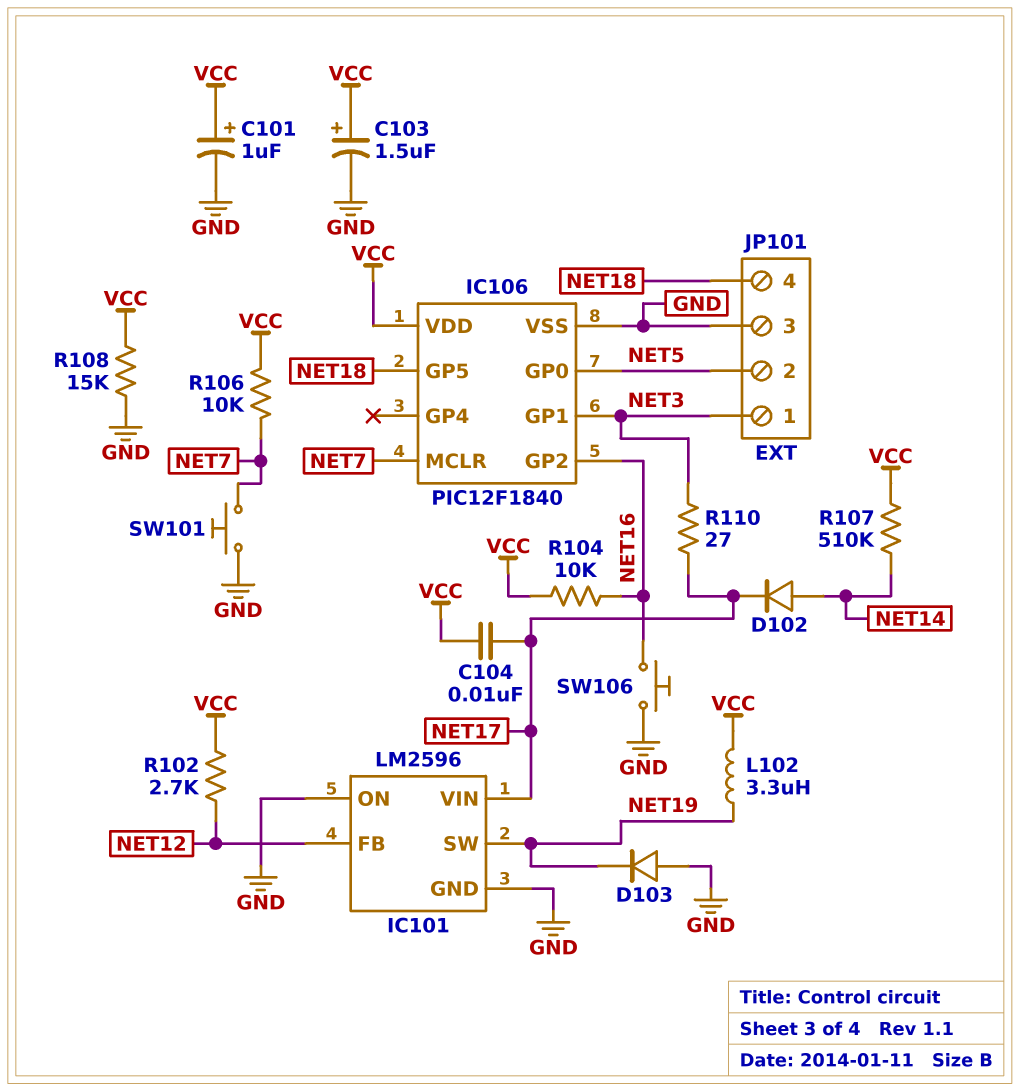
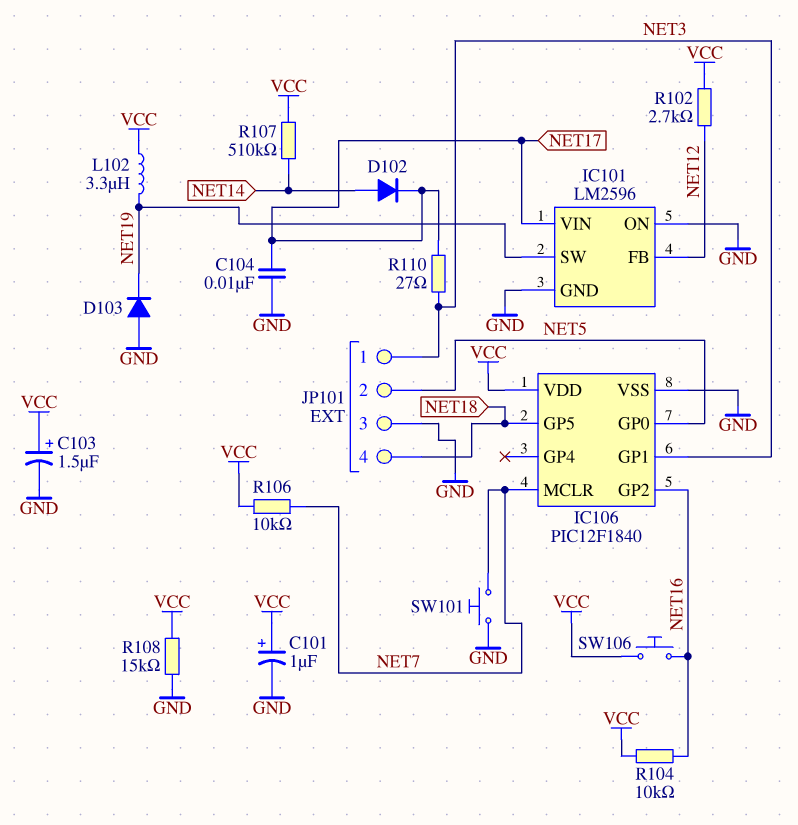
C104: 10nF (NET17, VCC) -> 10nF (GND, NET17)
SW106: button (GND, NET16) -> button (NET16, VCC)

